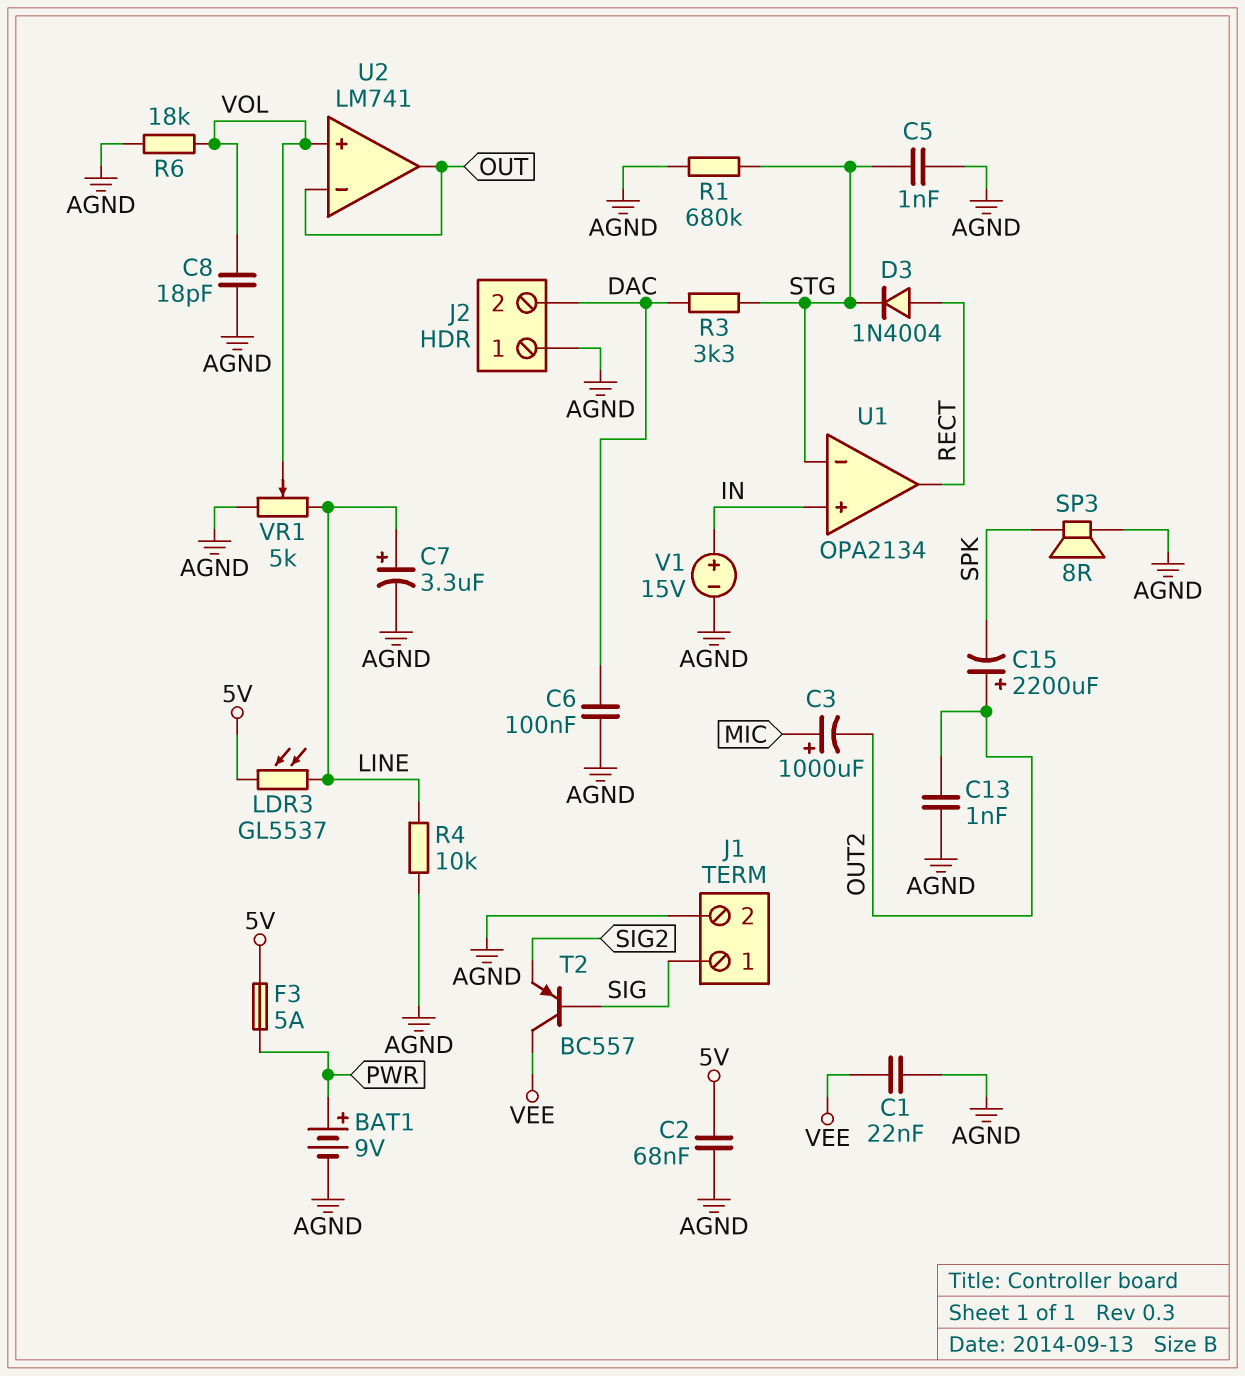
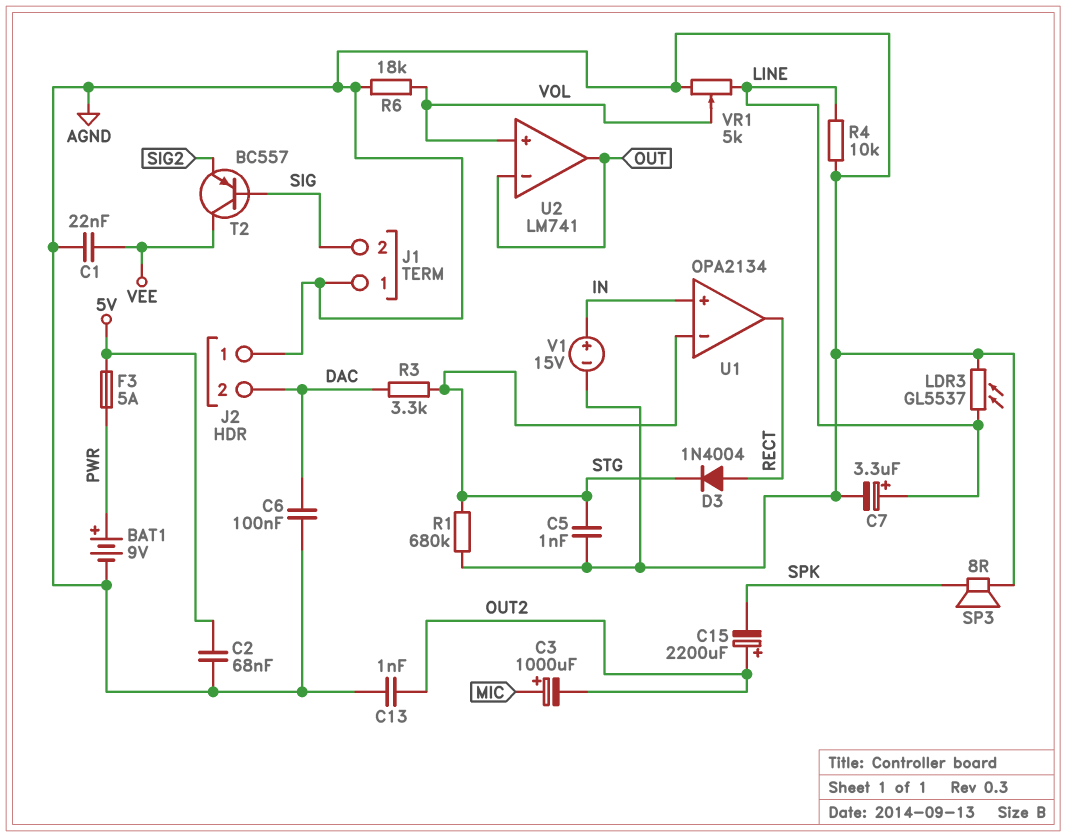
C8: 18pF (AGND, VOL) -> none
J1 pin 1: SIG -> AGND
J1 pin 2: AGND -> SIG
LDR3: GL5537 (5V, LINE) -> GL5537 (AGND, LINE)

